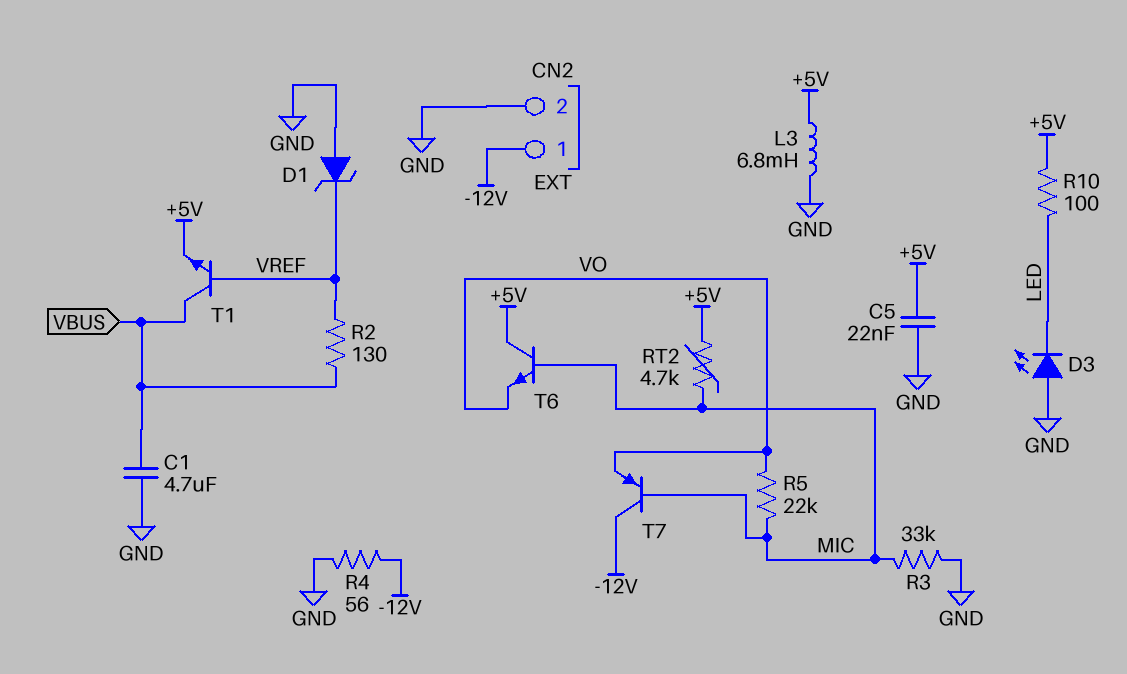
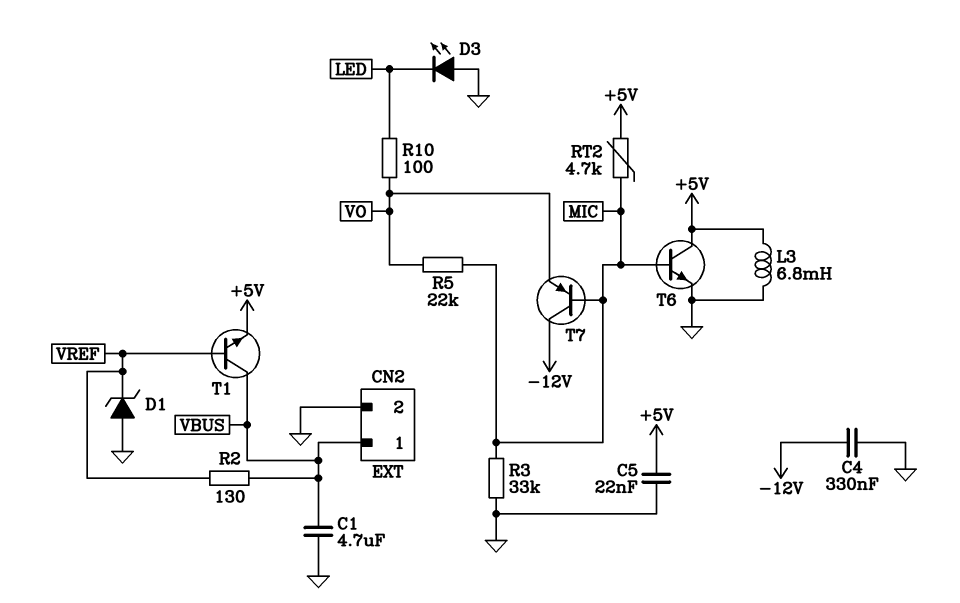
C4: none -> 330nF (-12V, GND)
CN2 pin 1: -12V -> VBUS
R4: 56 (-12V, GND) -> none
R10: 100 (+5V, LED) -> 100 (LED, VO)
T6: NPN (B MIC, C +5V, E VO) -> NPN (B MIC, C +5V, E GND)

